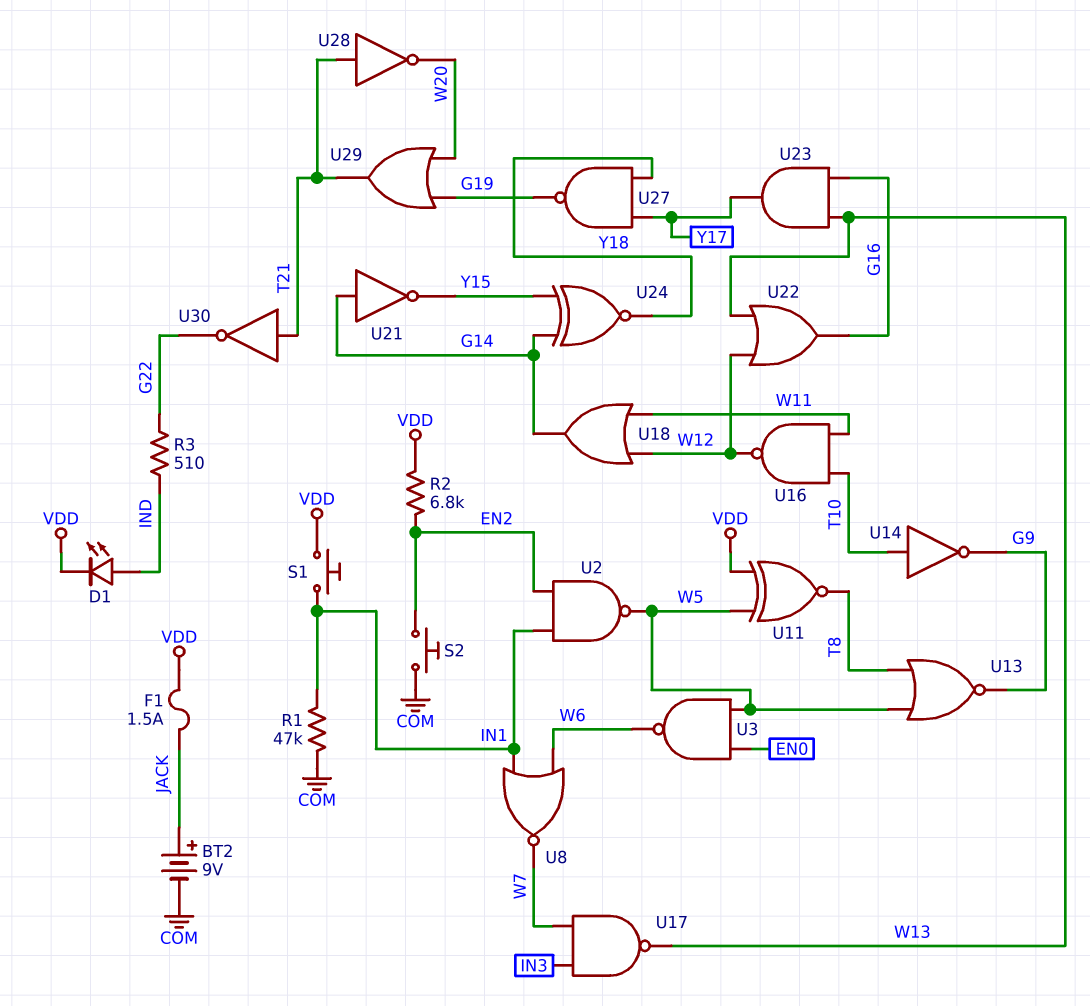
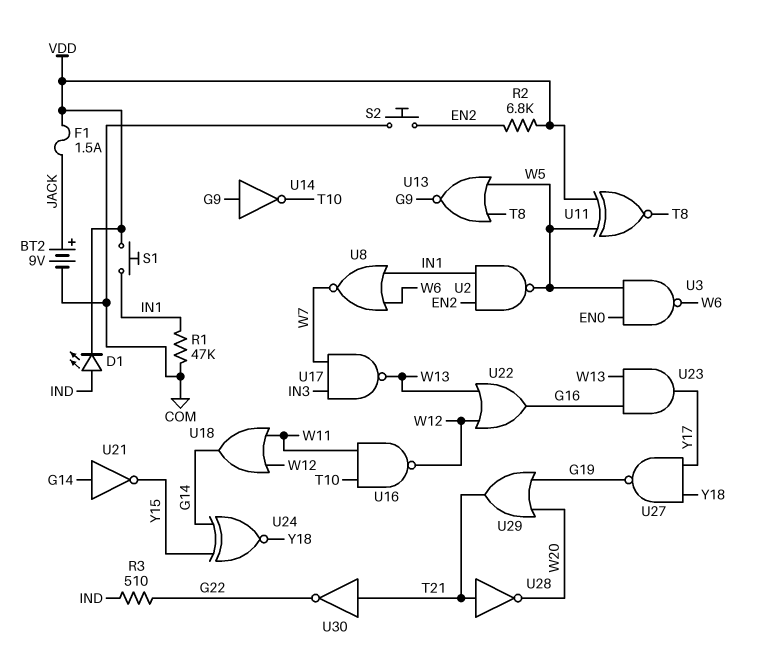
U14: NOT (in T10, out G9) -> NOT (in G9, out T10)

